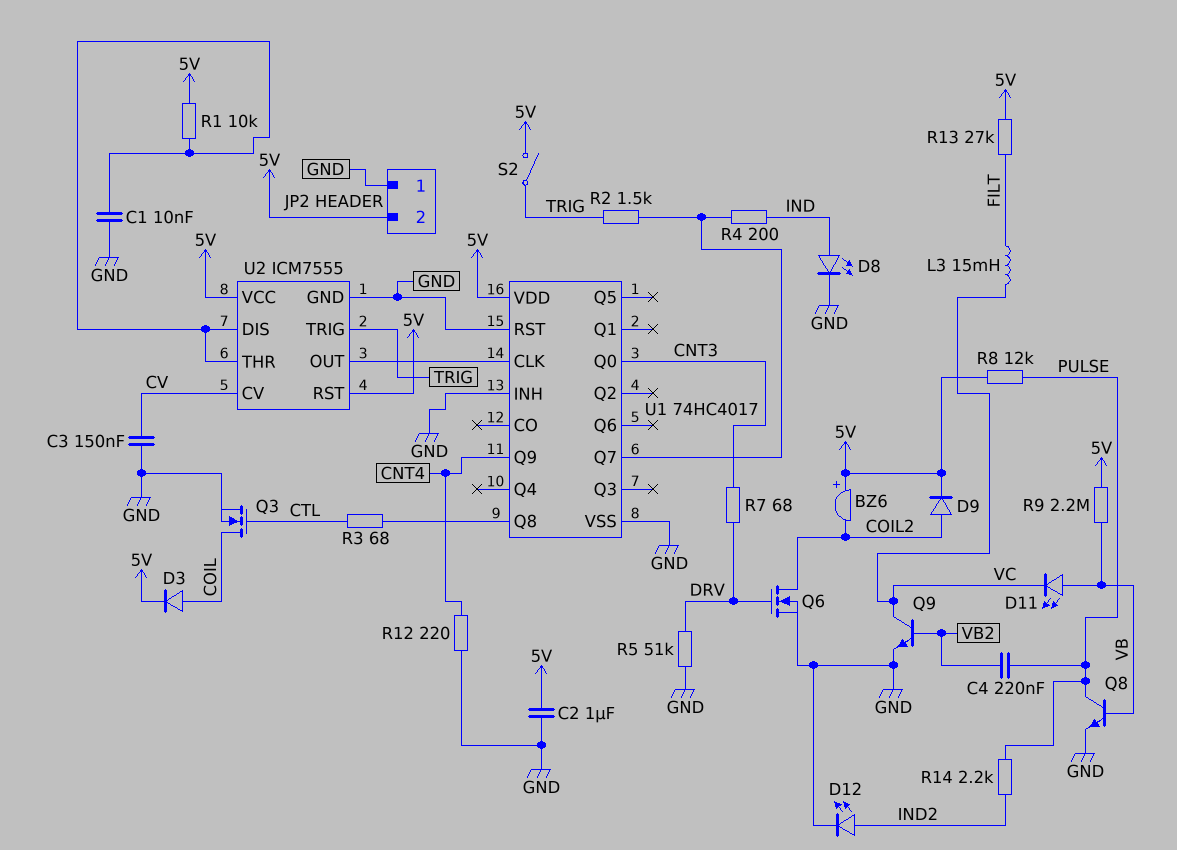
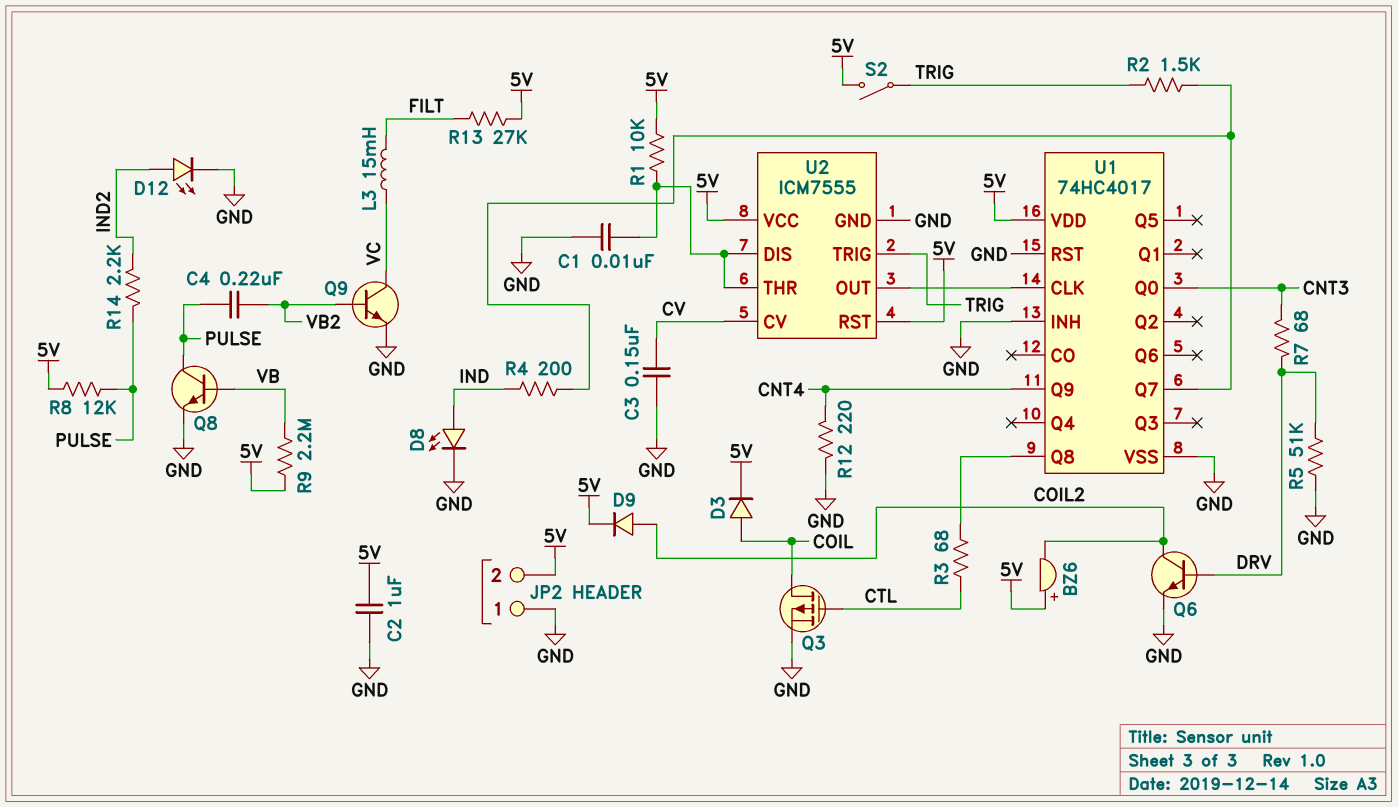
D11: LED (A VB, K VC) -> none
Q3: NMOS (G CTL, D COIL, S GND) -> PMOS (G CTL, D COIL, S GND)
Q6: NMOS (G DRV, D COIL2, S GND) -> NPN (B DRV, C COIL2, E GND)

